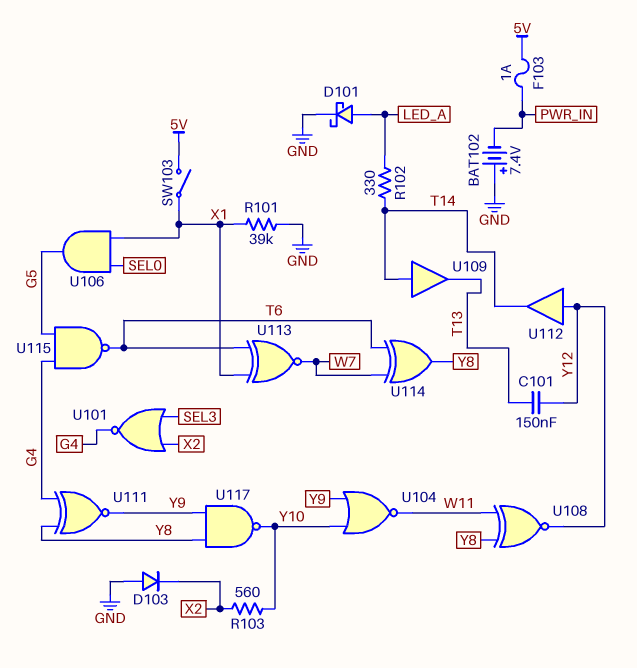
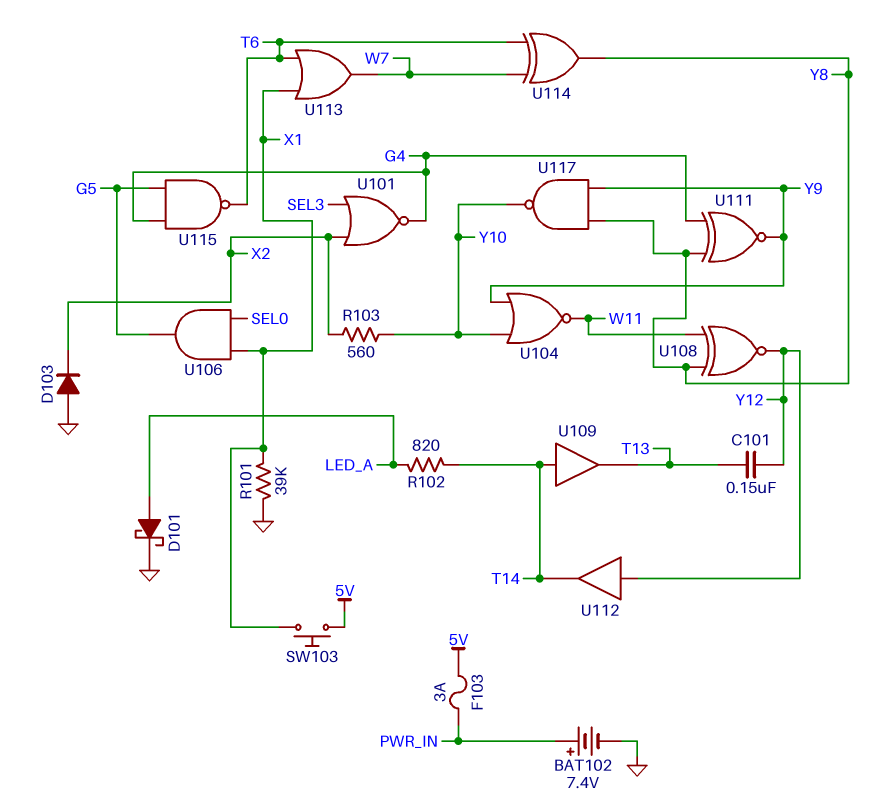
BAT102: 7.4V (plus GND, minus PWR_IN) -> 7.4V (plus PWR_IN, minus GND)
F103: 1A (5V, PWR_IN) -> 3A (5V, PWR_IN)
R102: 330 (LED_A, T14) -> 820 (LED_A, T14)
SW103: switch (5V, X1) -> button (5V, X1)
U113: XNOR (in T6, in X1, out W7) -> OR (in T6, in X1, out W7)

